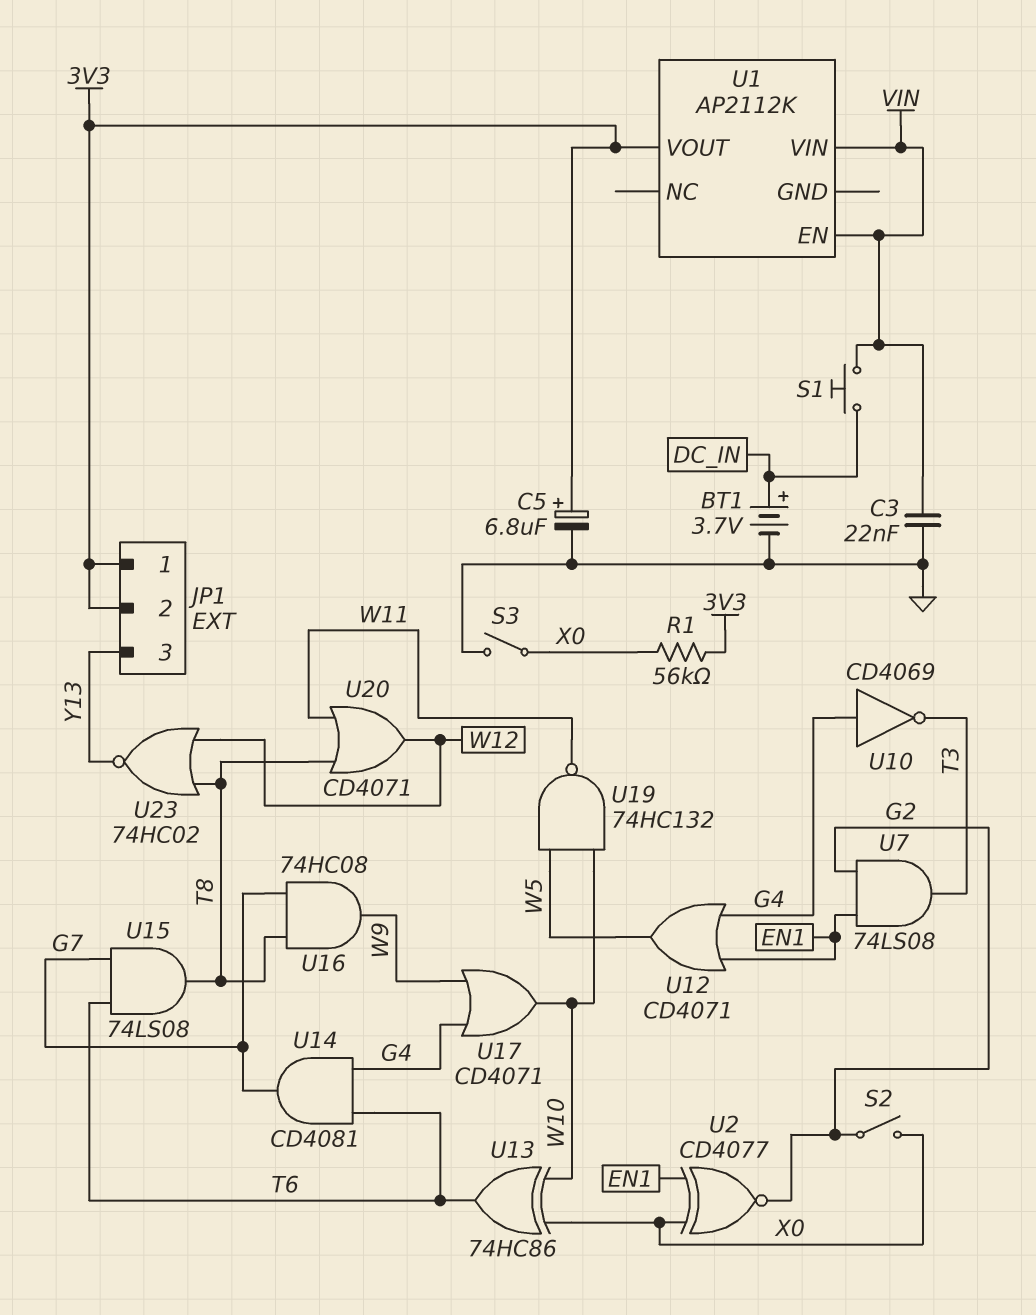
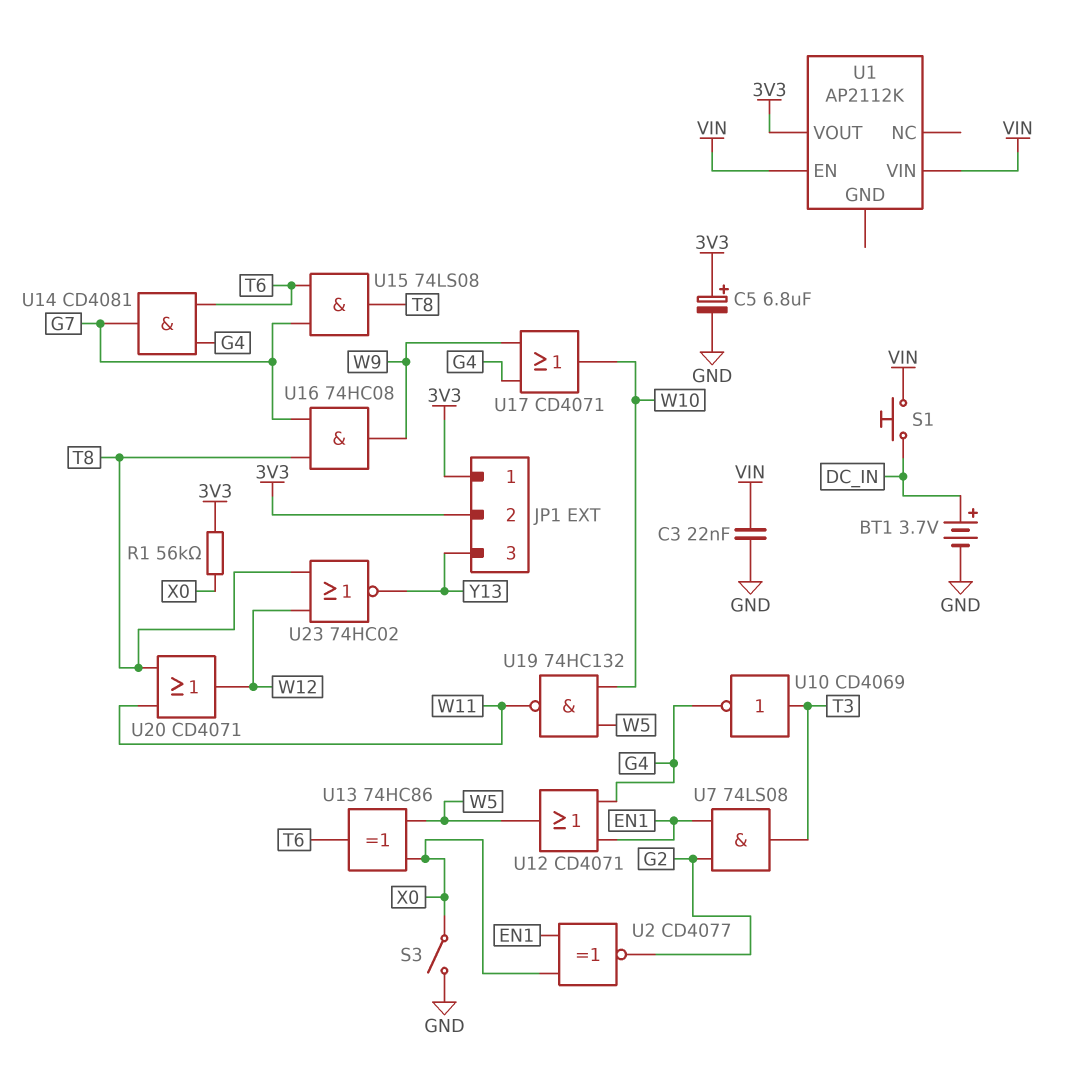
S2: switch (G2, X0) -> none
U10: NOT CD4069 (in G4, out T3) -> NOT CD4069 (in T3, out G4)
U13: XOR 74HC86 (in W10, in X0, out T6) -> XOR 74HC86 (in W5, in X0, out T6)

